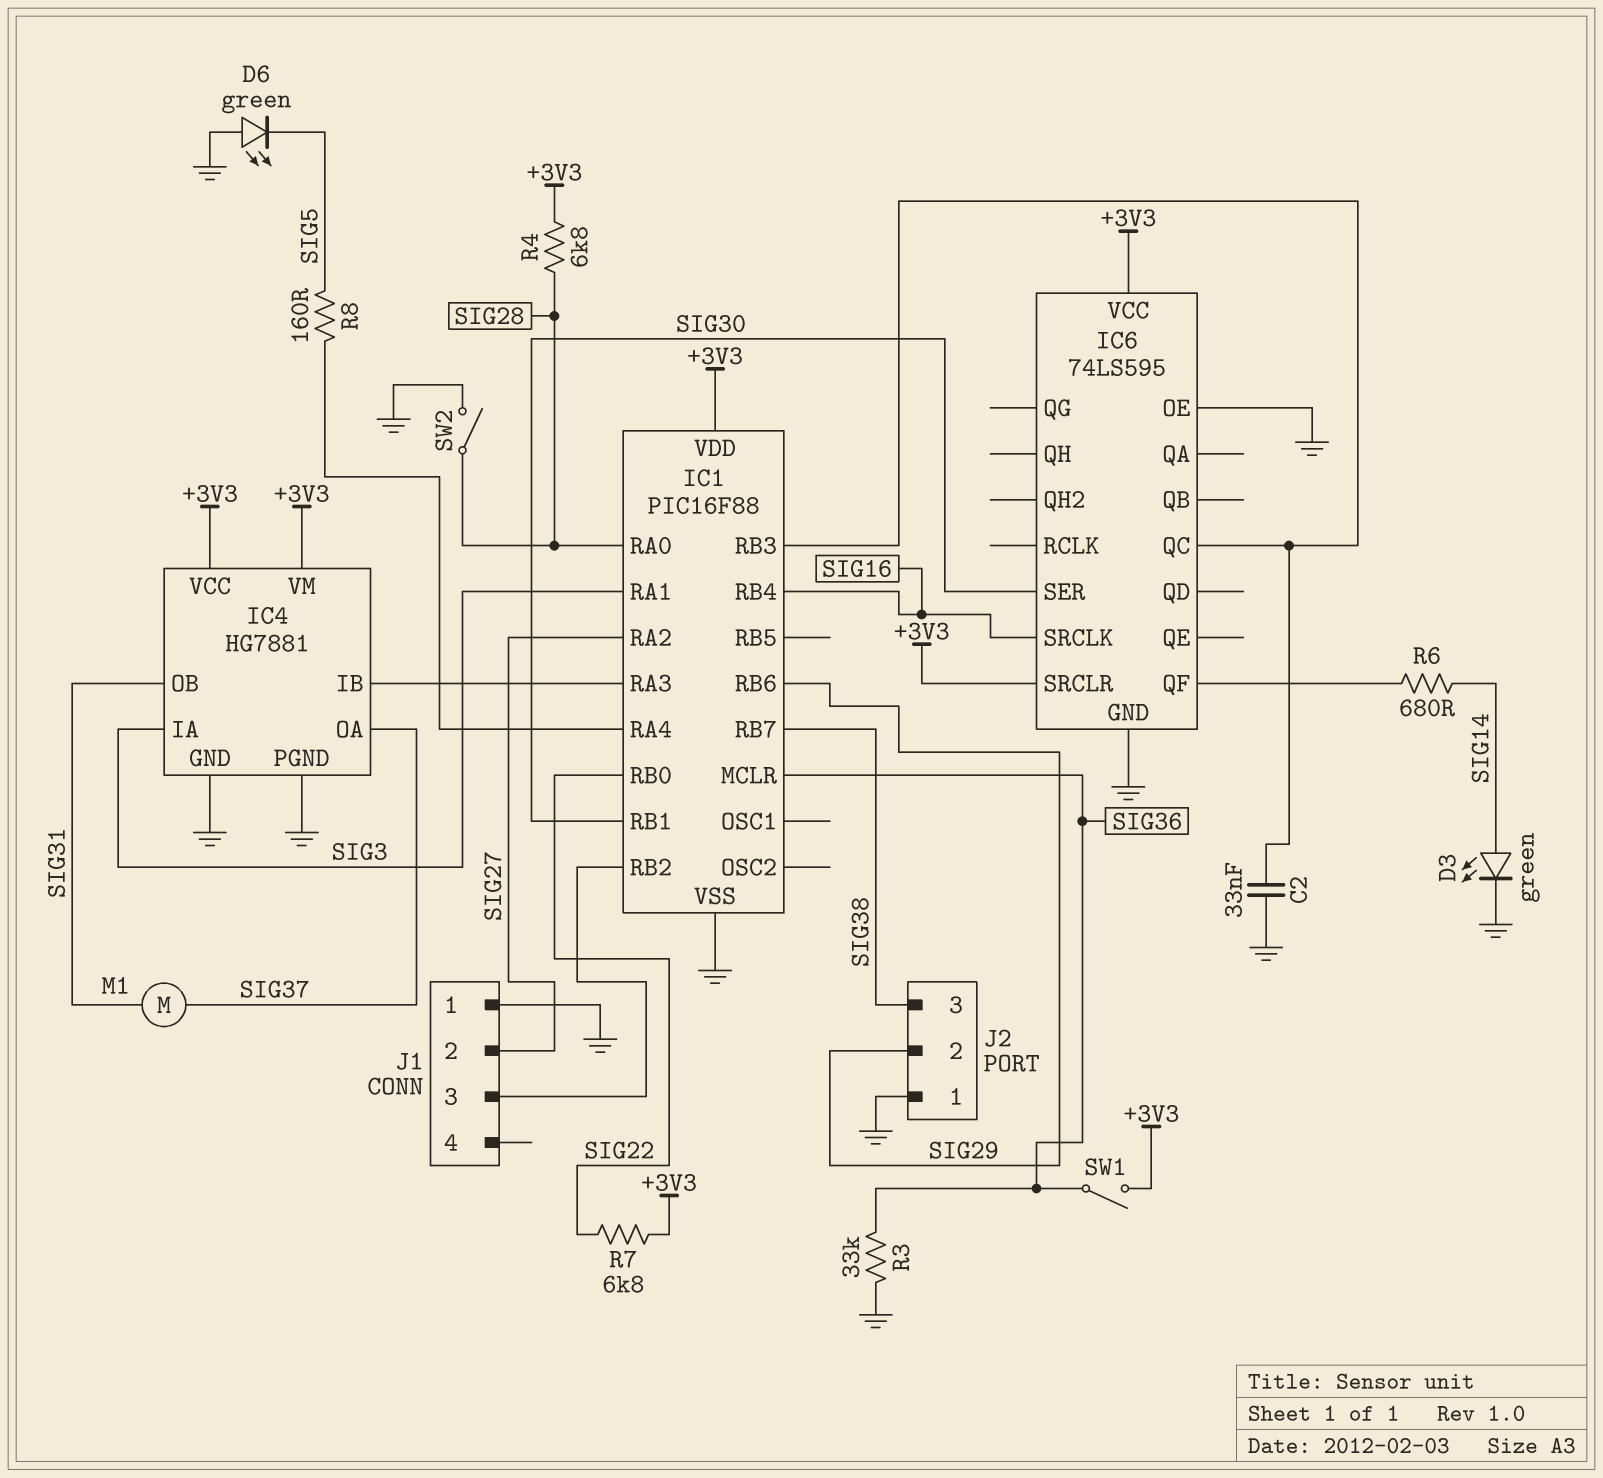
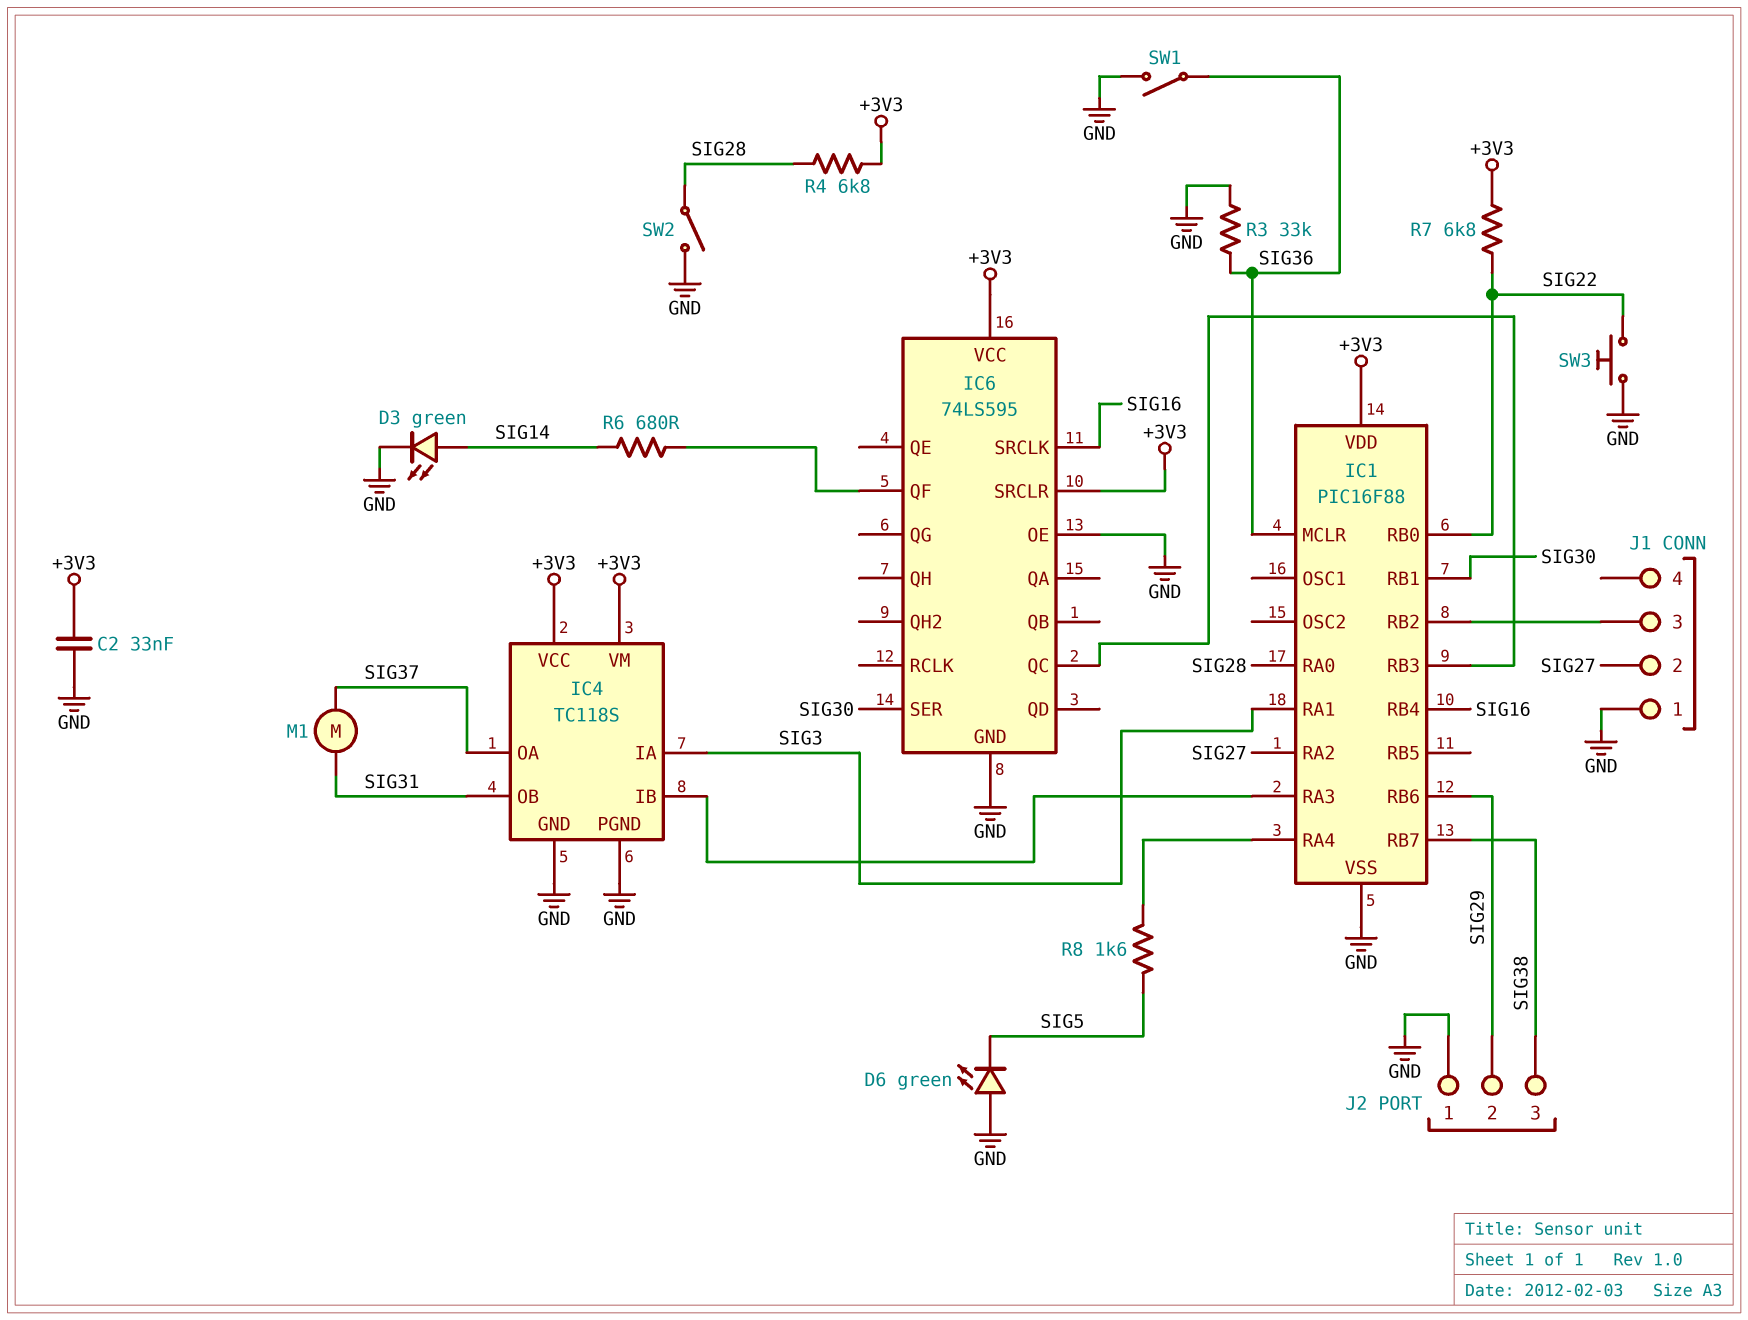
C2: 33nF (GND, IC1/RB3) -> 33nF (+3V3, GND)
IC4: HG7881 -> TC118S
R8: 160 (IC1/RA4, SIG5) -> 1.6k (IC1/RA4, SIG5)
SW1: switch (+3V3, SIG36) -> switch (GND, SIG36)
SW3: none -> button (GND, SIG22)

